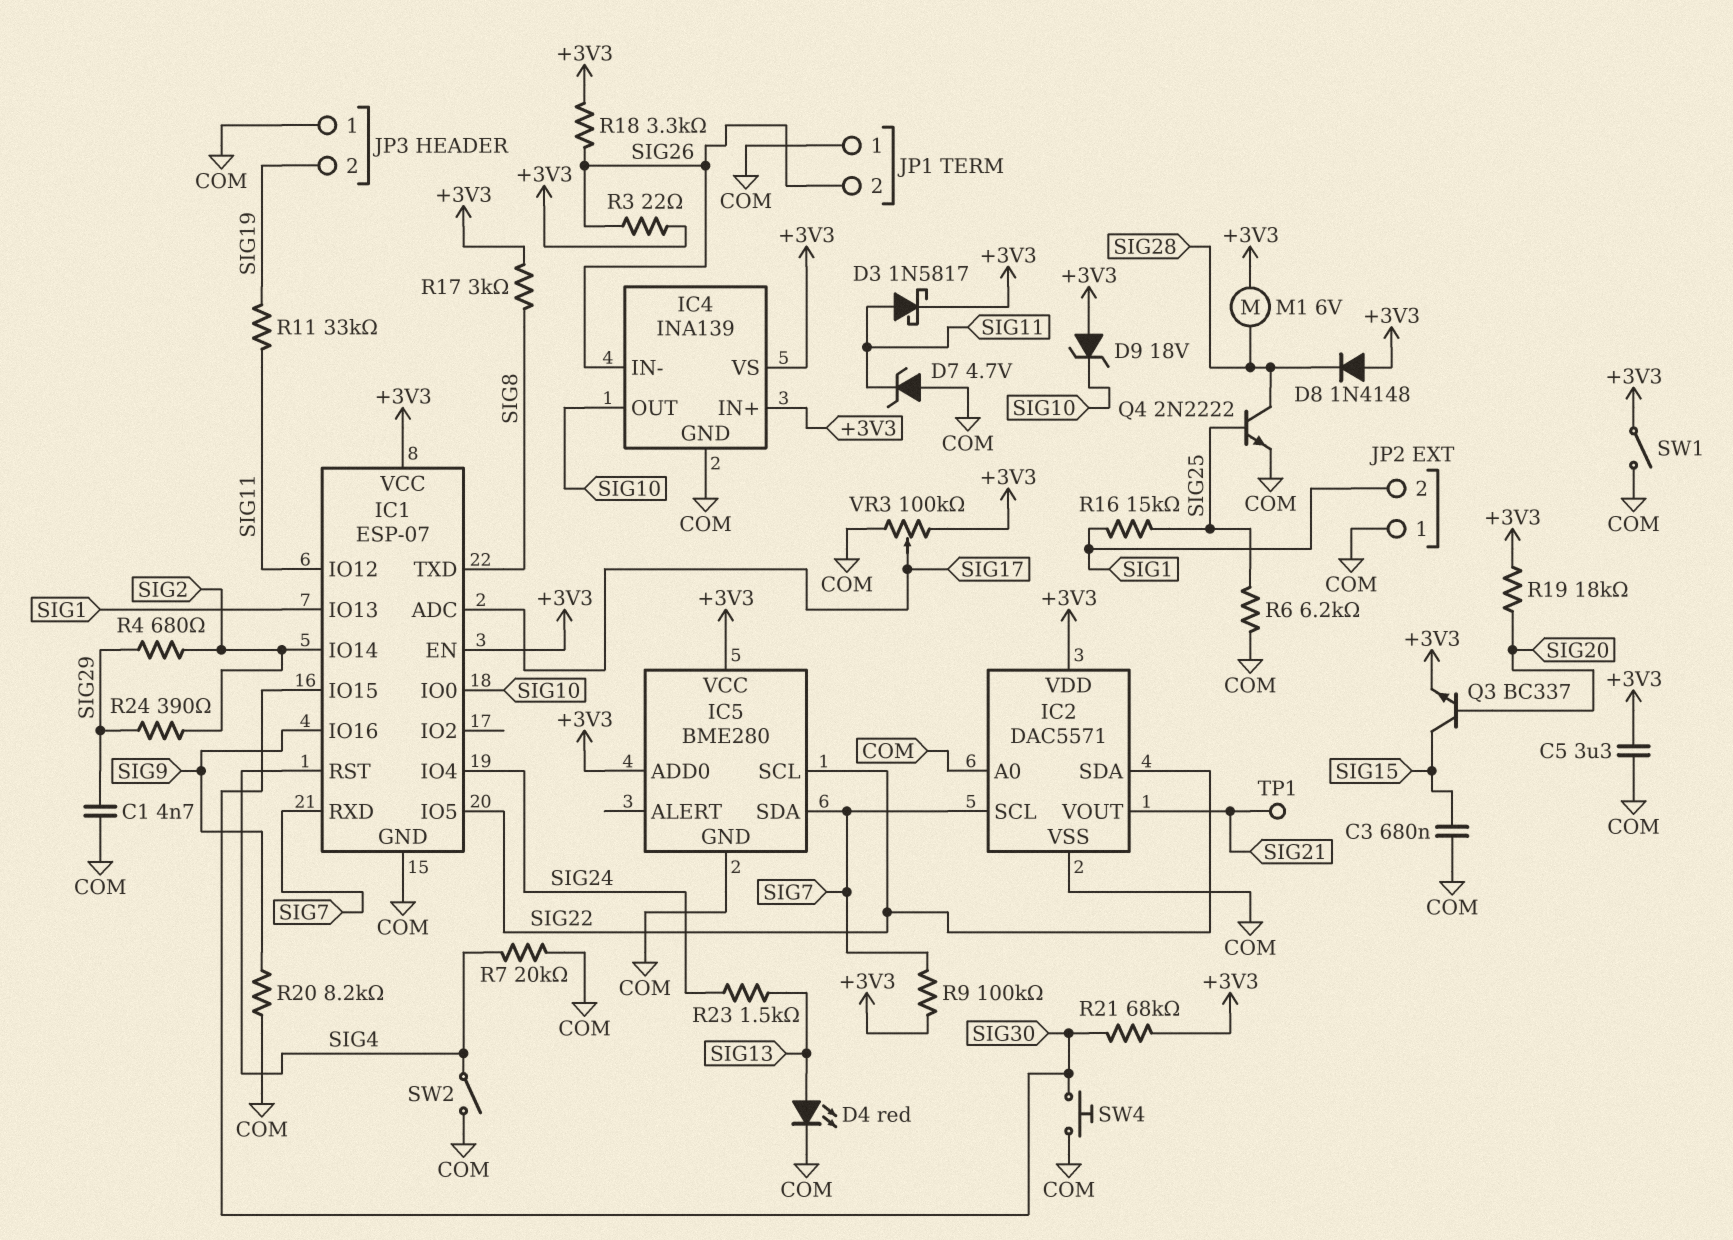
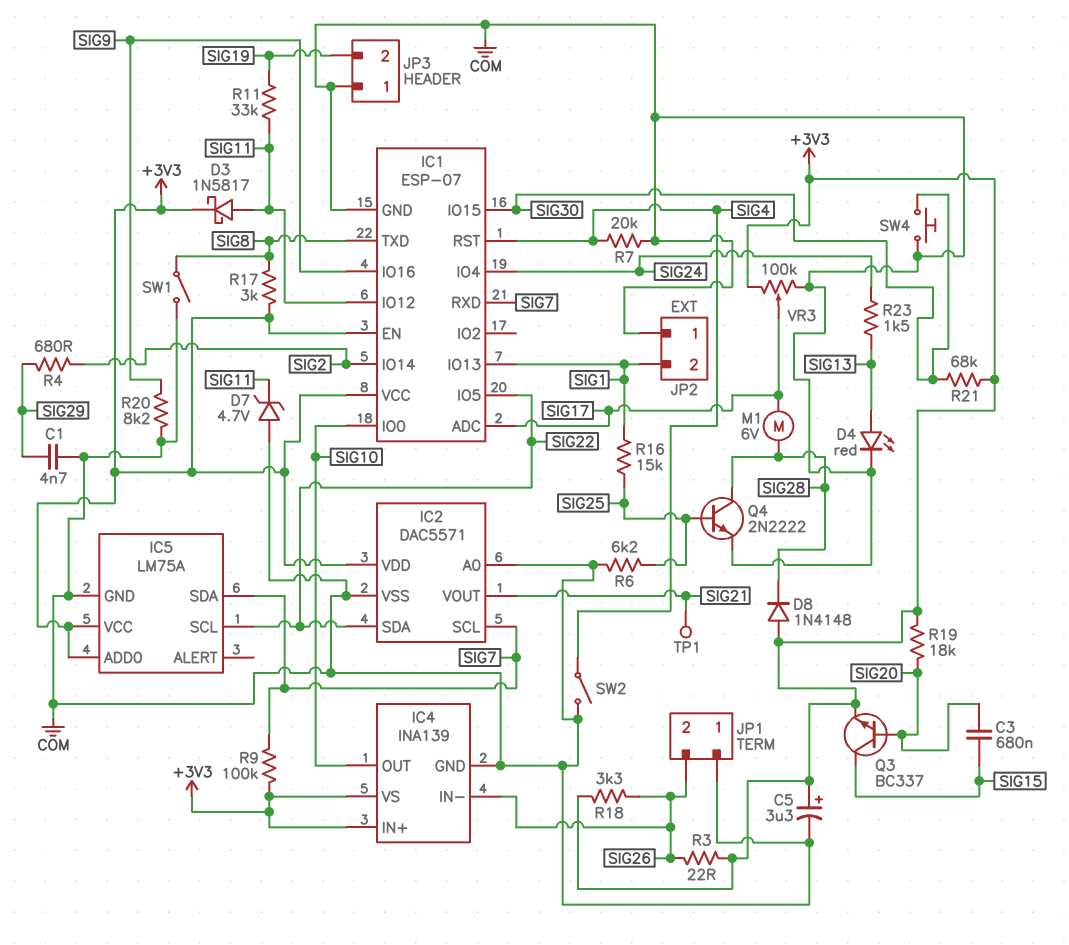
C3: 680nF (COM, SIG15) -> 680nF (SIG15, SIG20)
C5: 3.3uF (+3V3, COM) -> 3.3uF (plus +3V3, minus COM)
D9: zener 18V (A +3V3, K SIG10) -> none
IC5: BME280 -> LM75A
M1: motor 6V (+3V3, SIG28) -> motor 6V (SIG17, SIG28)
R24: 390 (SIG2, SIG29) -> none
SW1: switch (+3V3, COM) -> switch (COM, SIG8)

